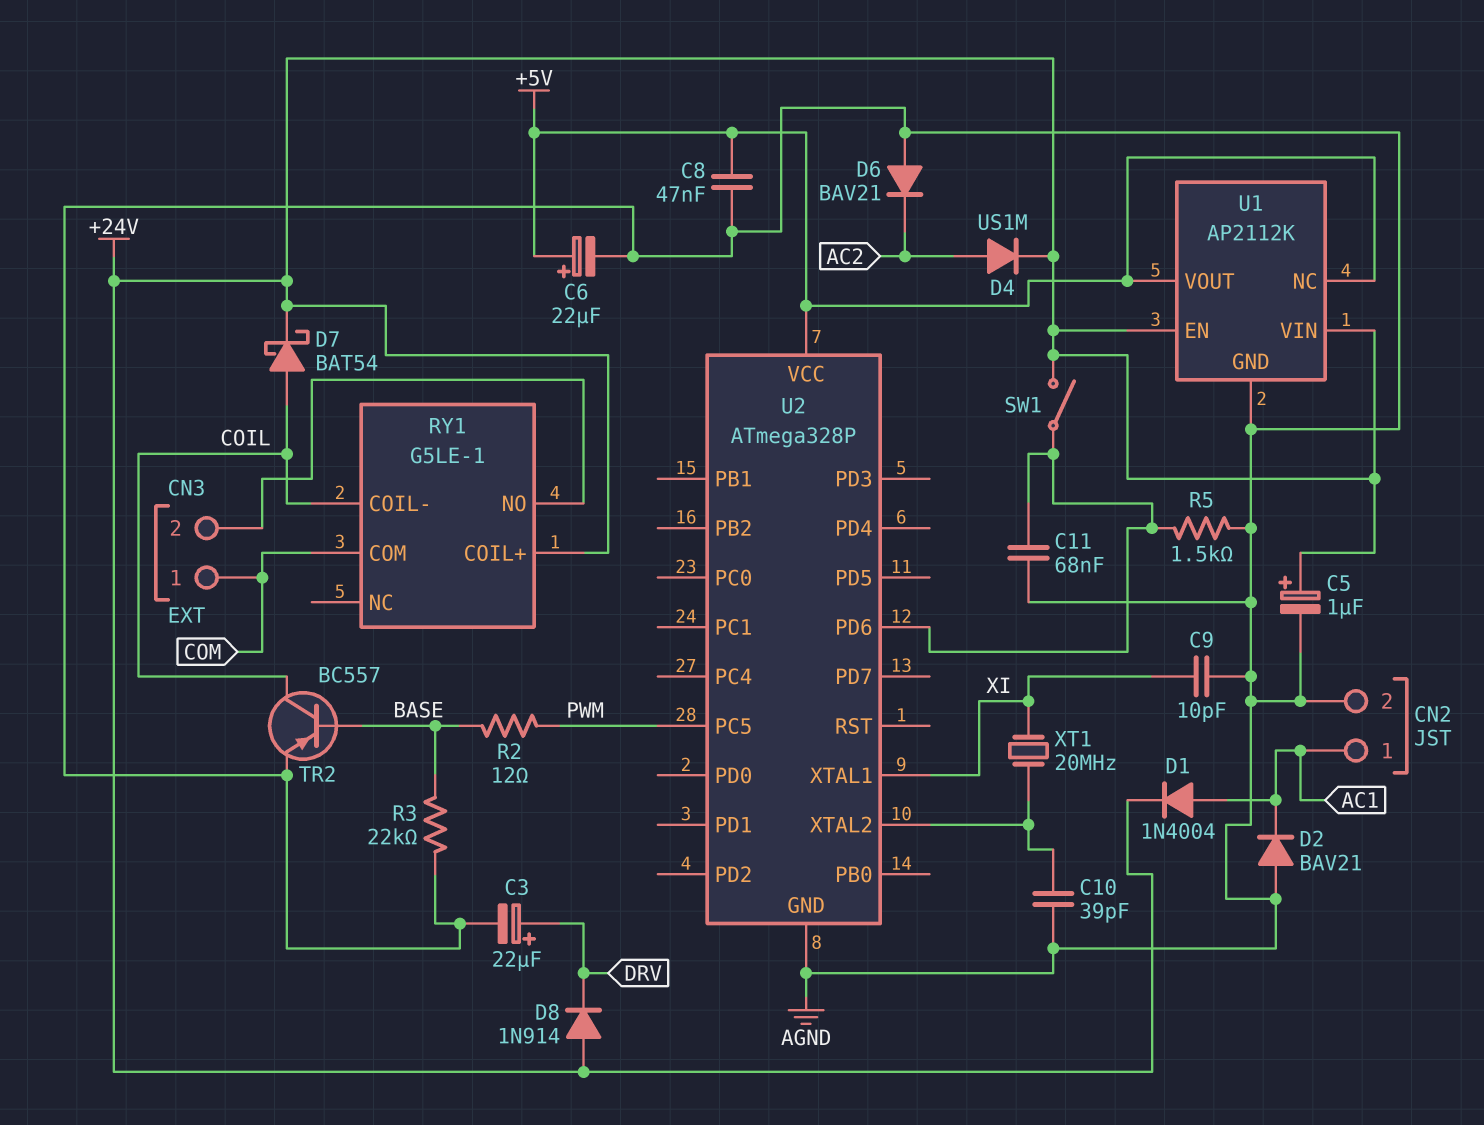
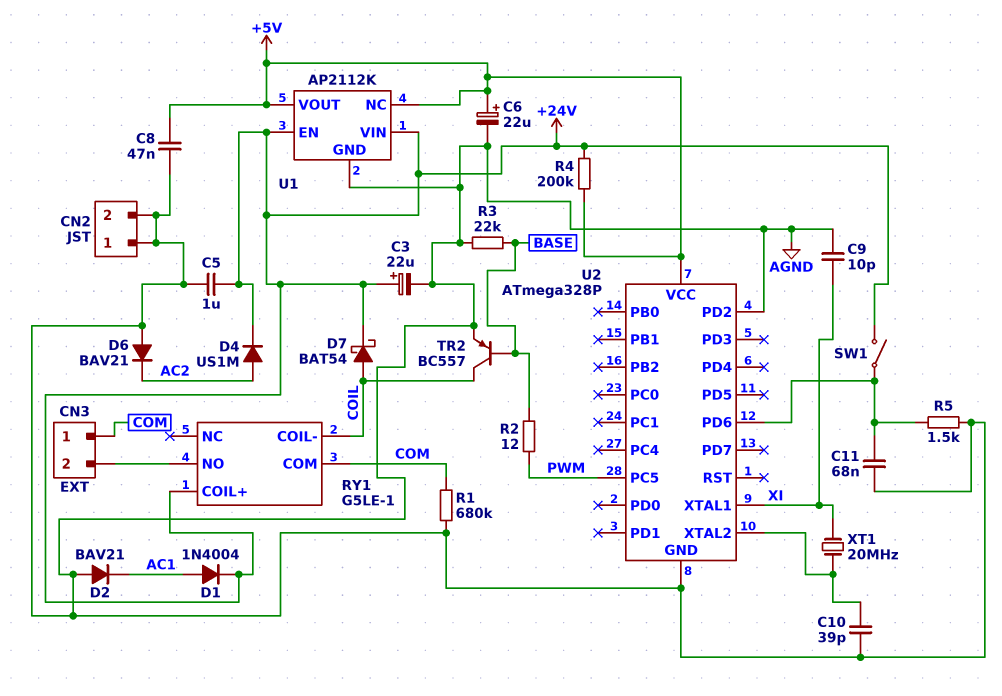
C3: 22uF (plus DRV, minus AGND) -> 22uF (plus +24V, minus AGND)
C5: 1uF (plus +24V, minus AGND) -> 1uF (+24V, AGND)
CN2 pin 1: AC1 -> AGND
D8: diode 1N914 (A +24V, K DRV) -> none
R1: none -> 680k (AGND, COM)
R4: none -> 200k (+5V, +24V)
U2 pin PD2: none -> AGND

